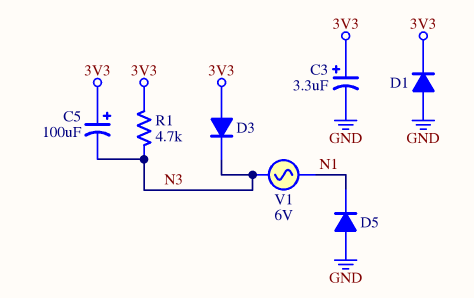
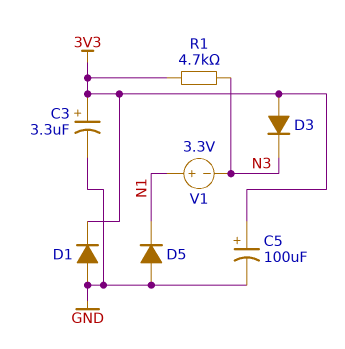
C5: 100uF (plus 3V3, minus N3) -> 100uF (plus 3V3, minus GND)
V1: AC 6V (N1, N3) -> 3.3V (plus N1, minus N3)

